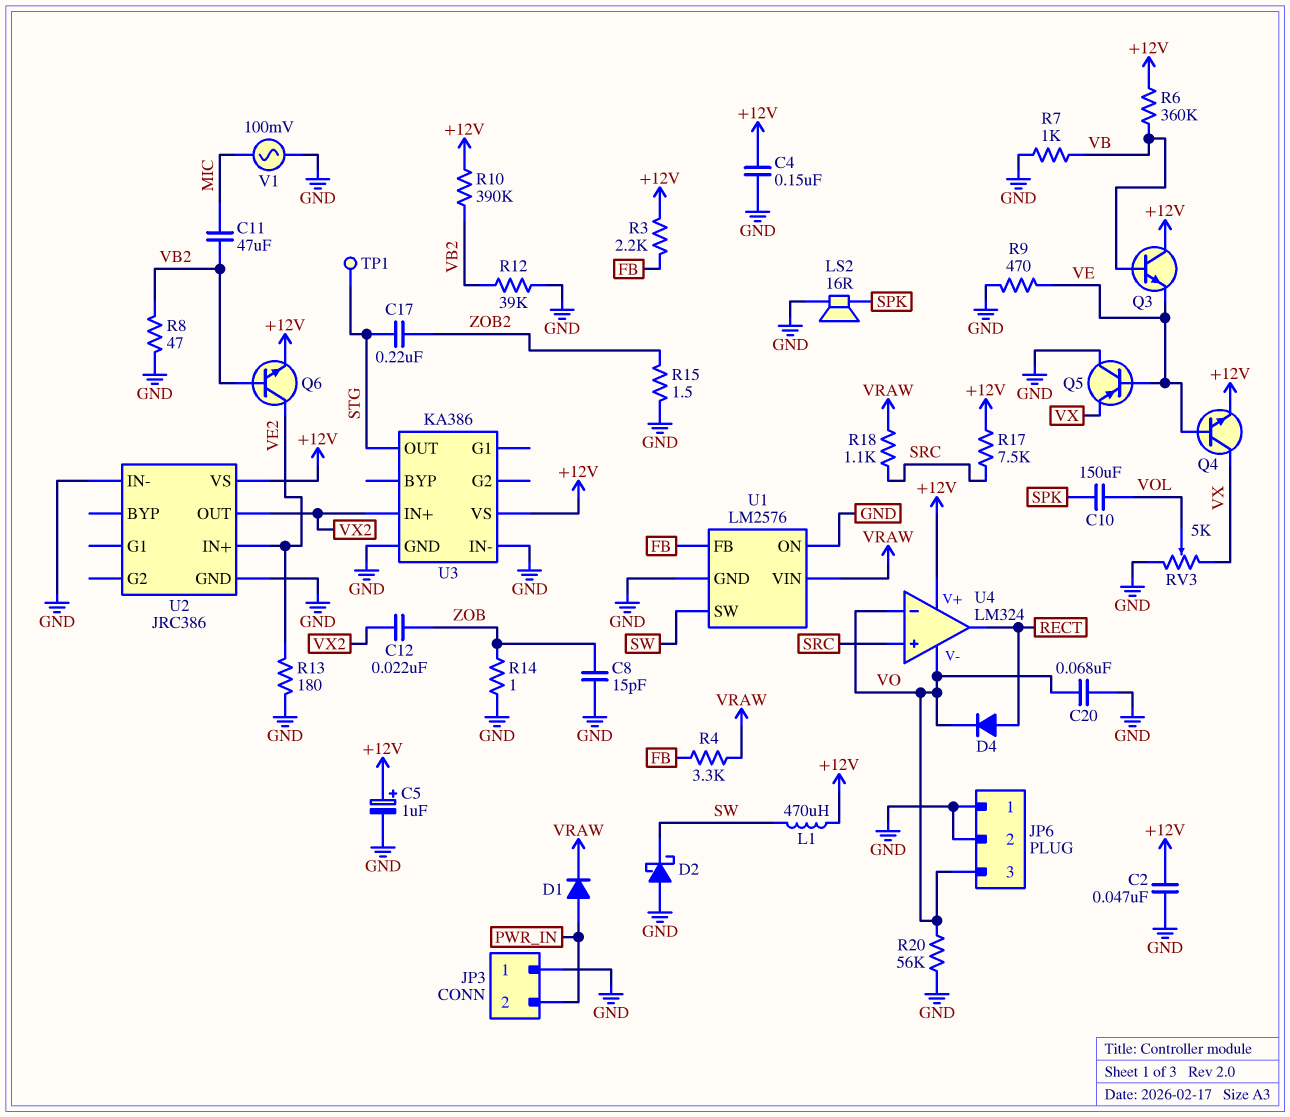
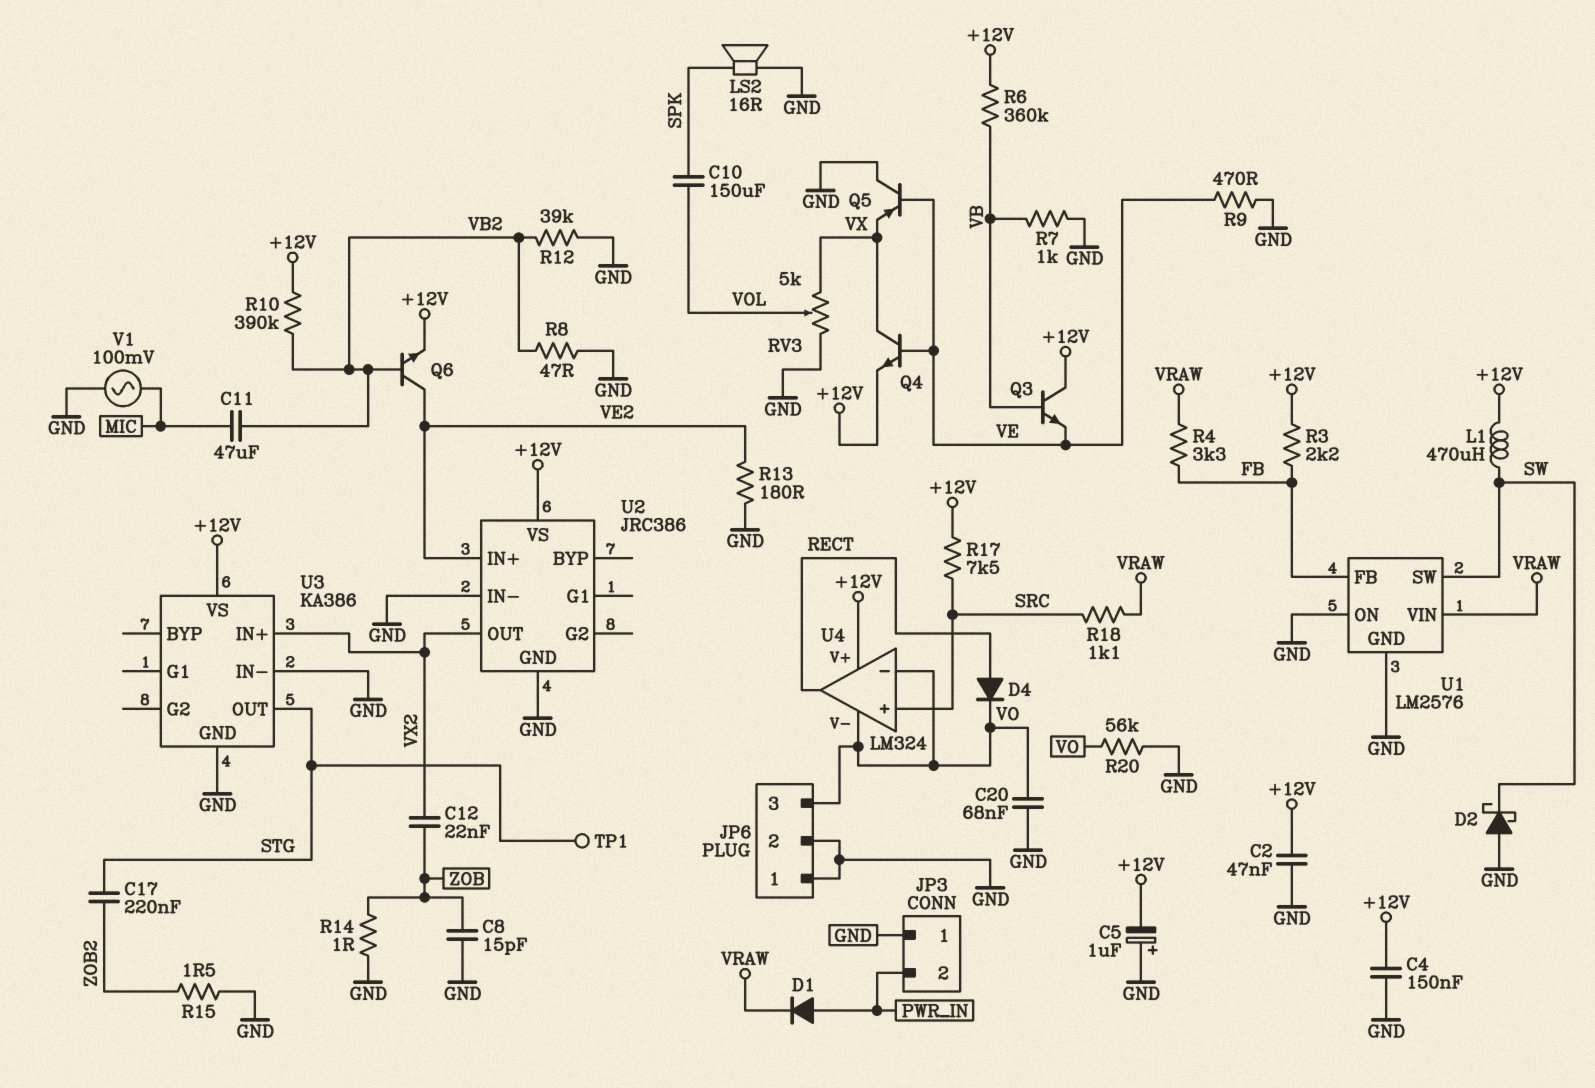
C5: 1uF (plus +12V, minus GND) -> 1uF (plus GND, minus +12V)

